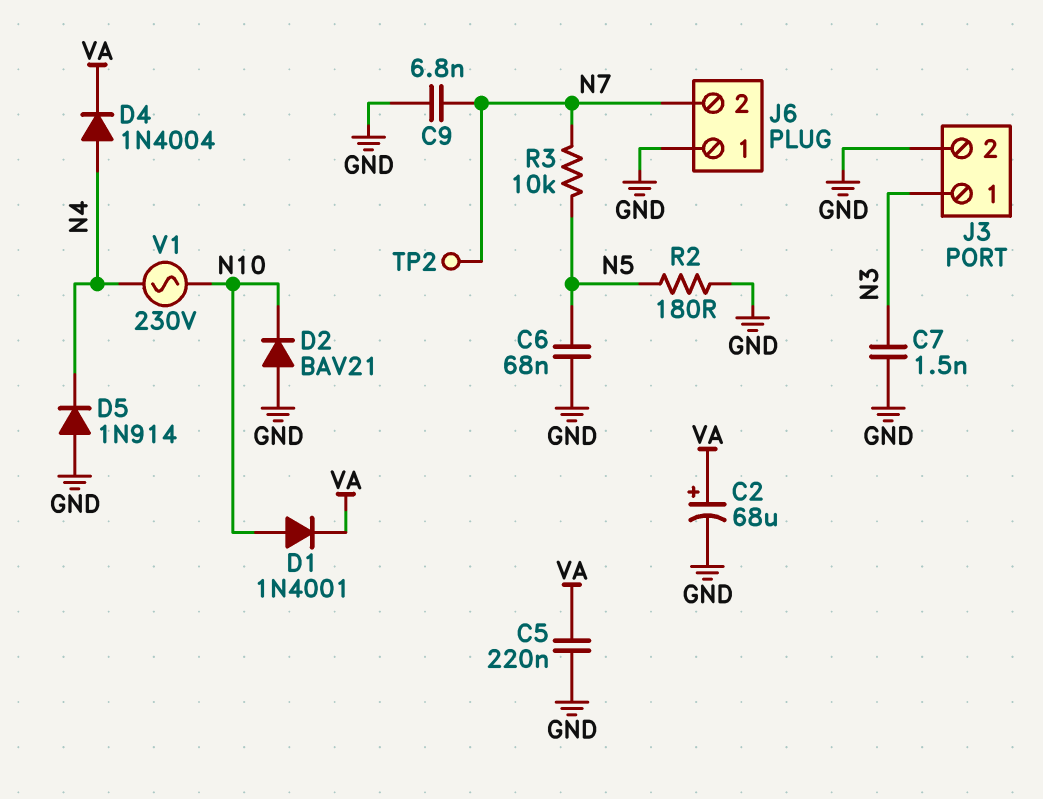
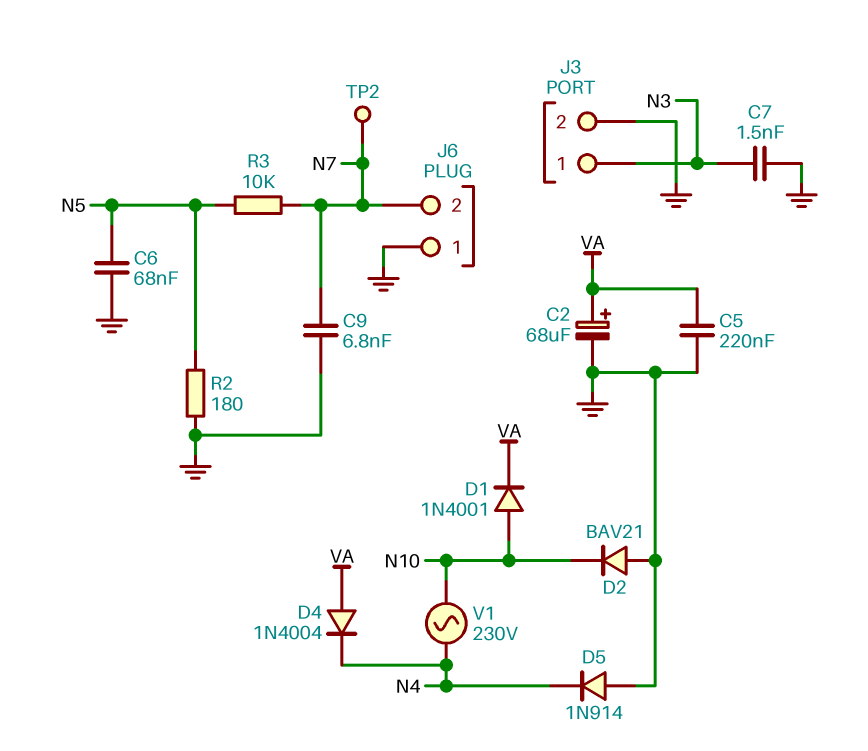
D4: diode 1N4004 (A N4, K VA) -> diode 1N4004 (A VA, K N4)

